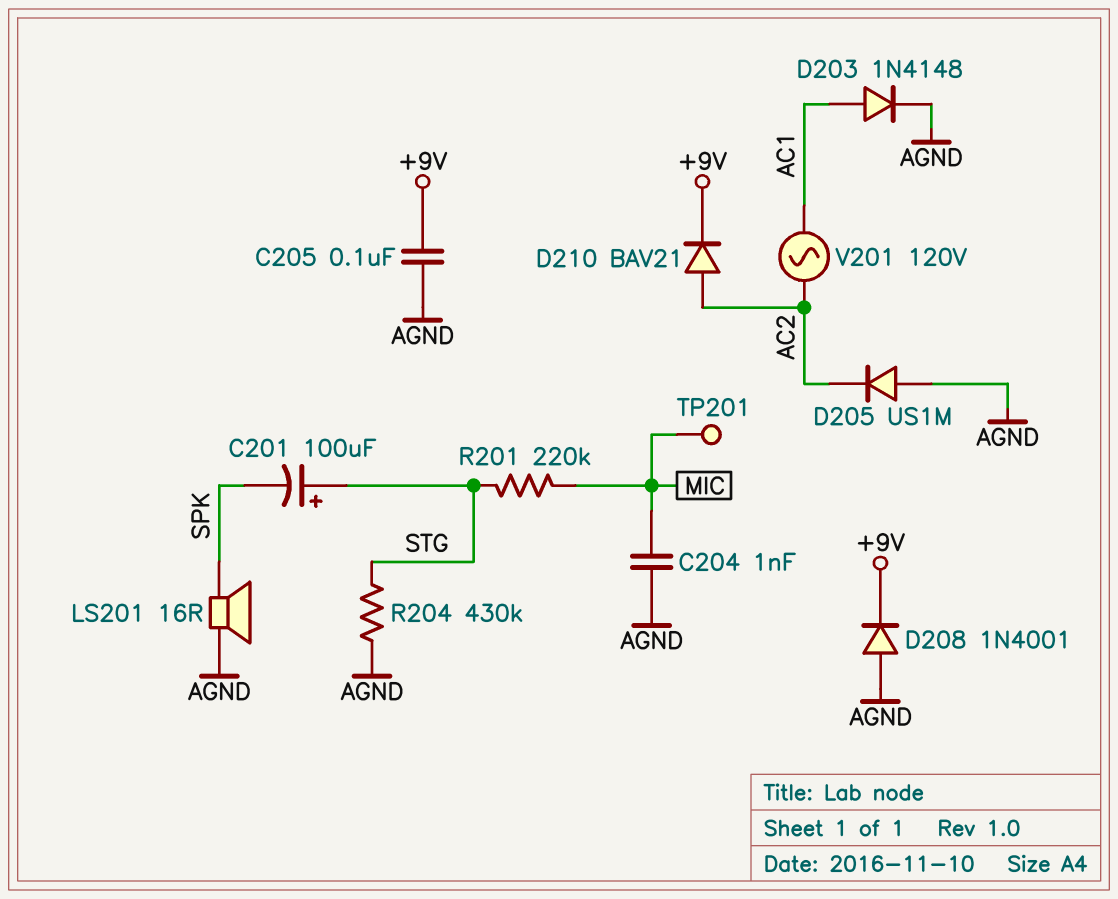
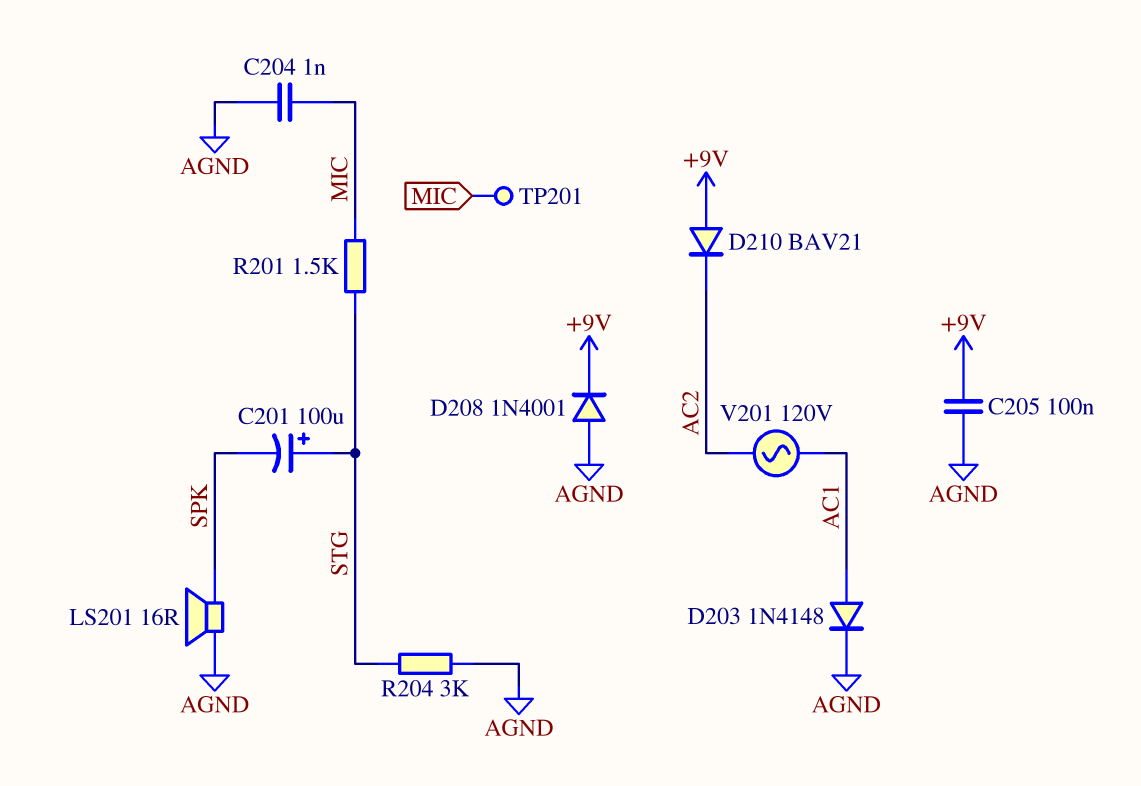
D205: diode US1M (A AGND, K AC2) -> none
D210: diode BAV21 (A AC2, K +9V) -> diode BAV21 (A +9V, K AC2)
R201: 220k (MIC, STG) -> 1.5k (MIC, STG)
R204: 430k (AGND, STG) -> 3k (AGND, STG)

